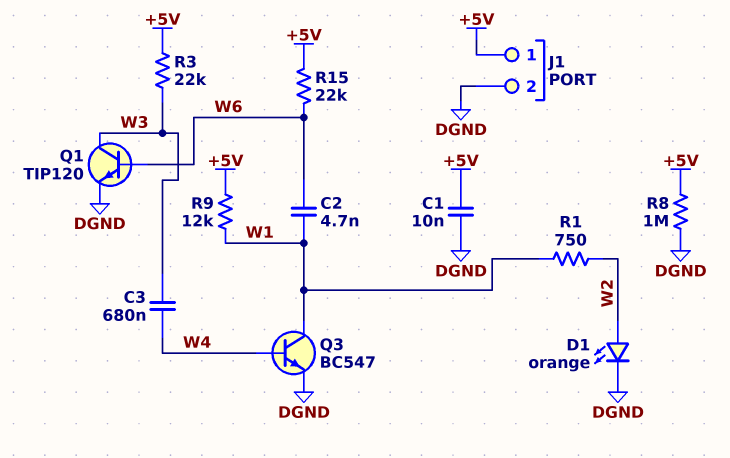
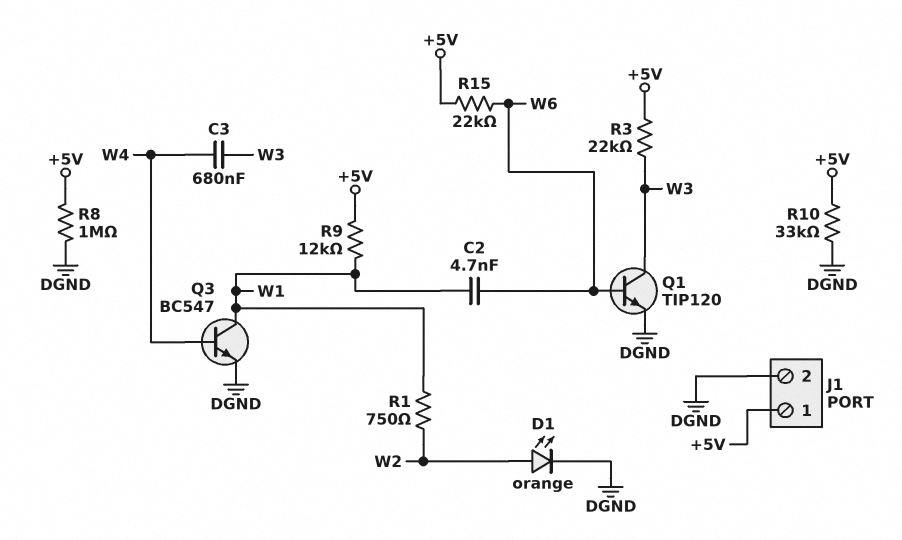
C1: 10nF (+5V, DGND) -> none
R10: none -> 33k (+5V, DGND)

